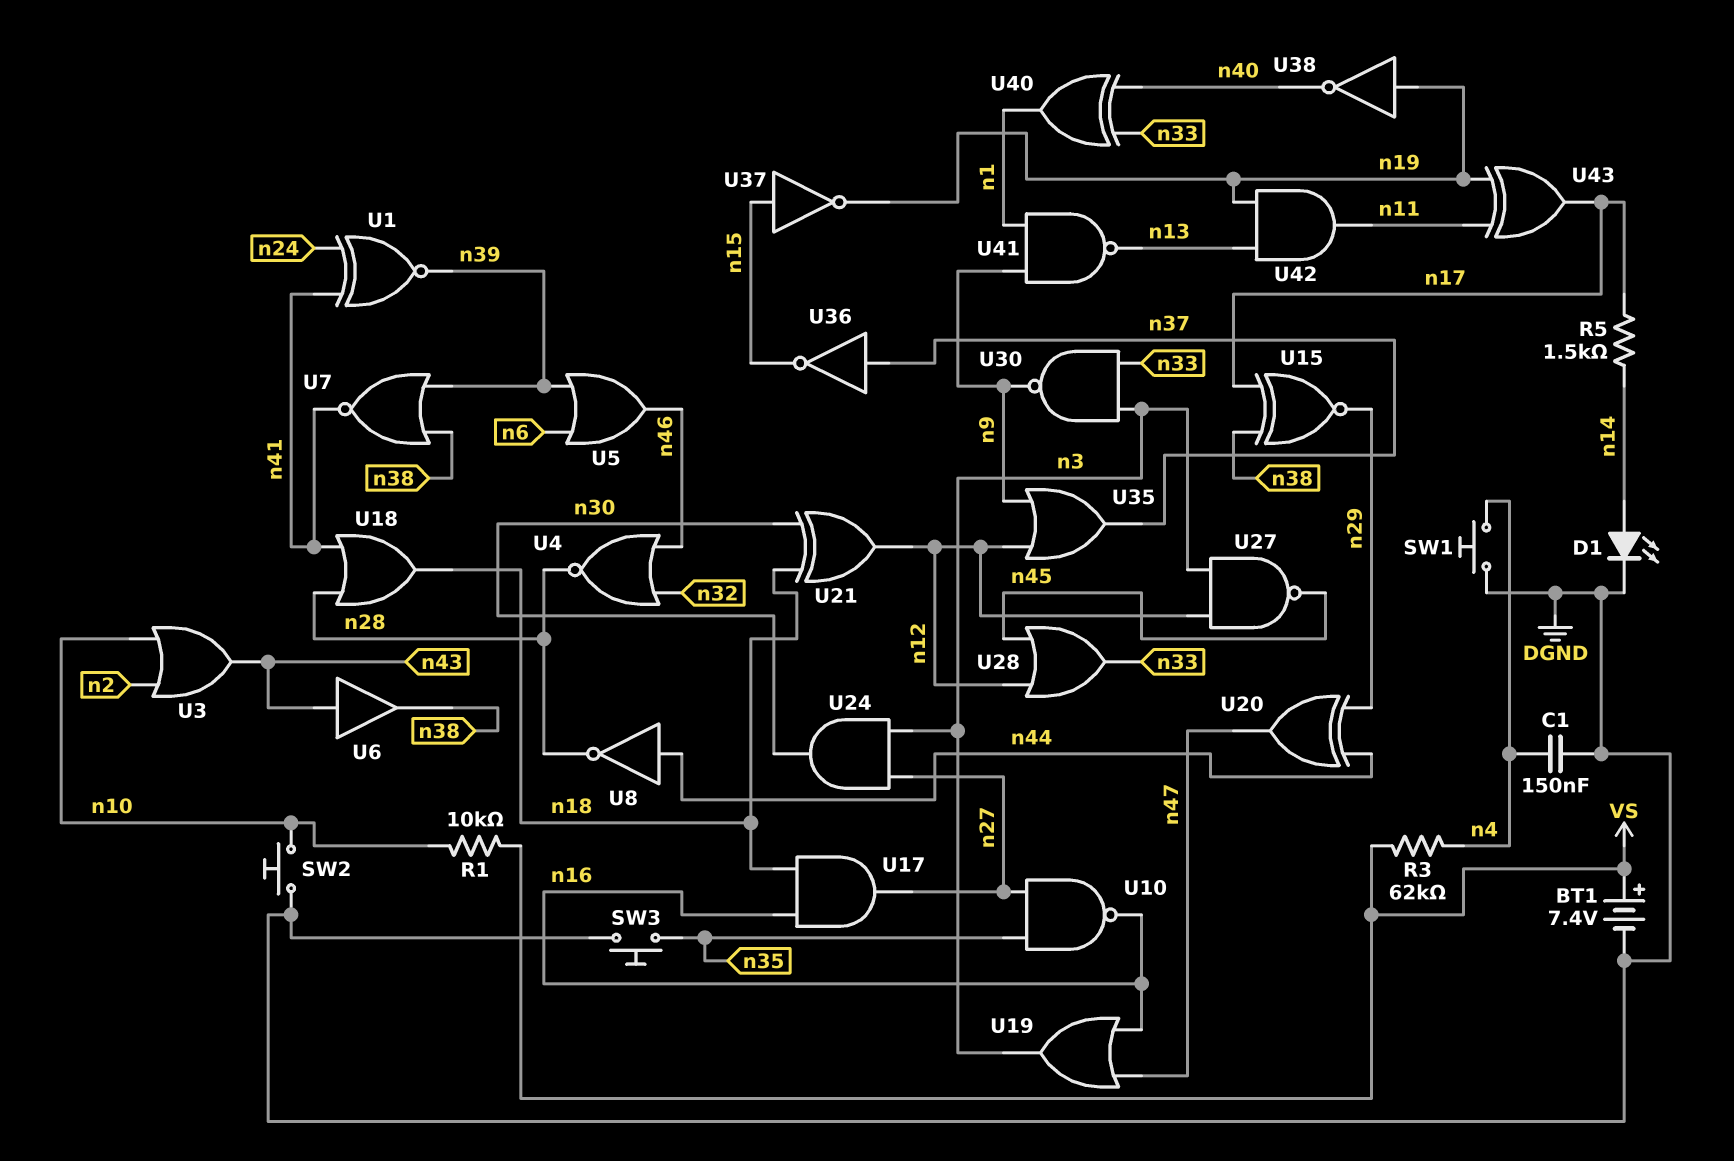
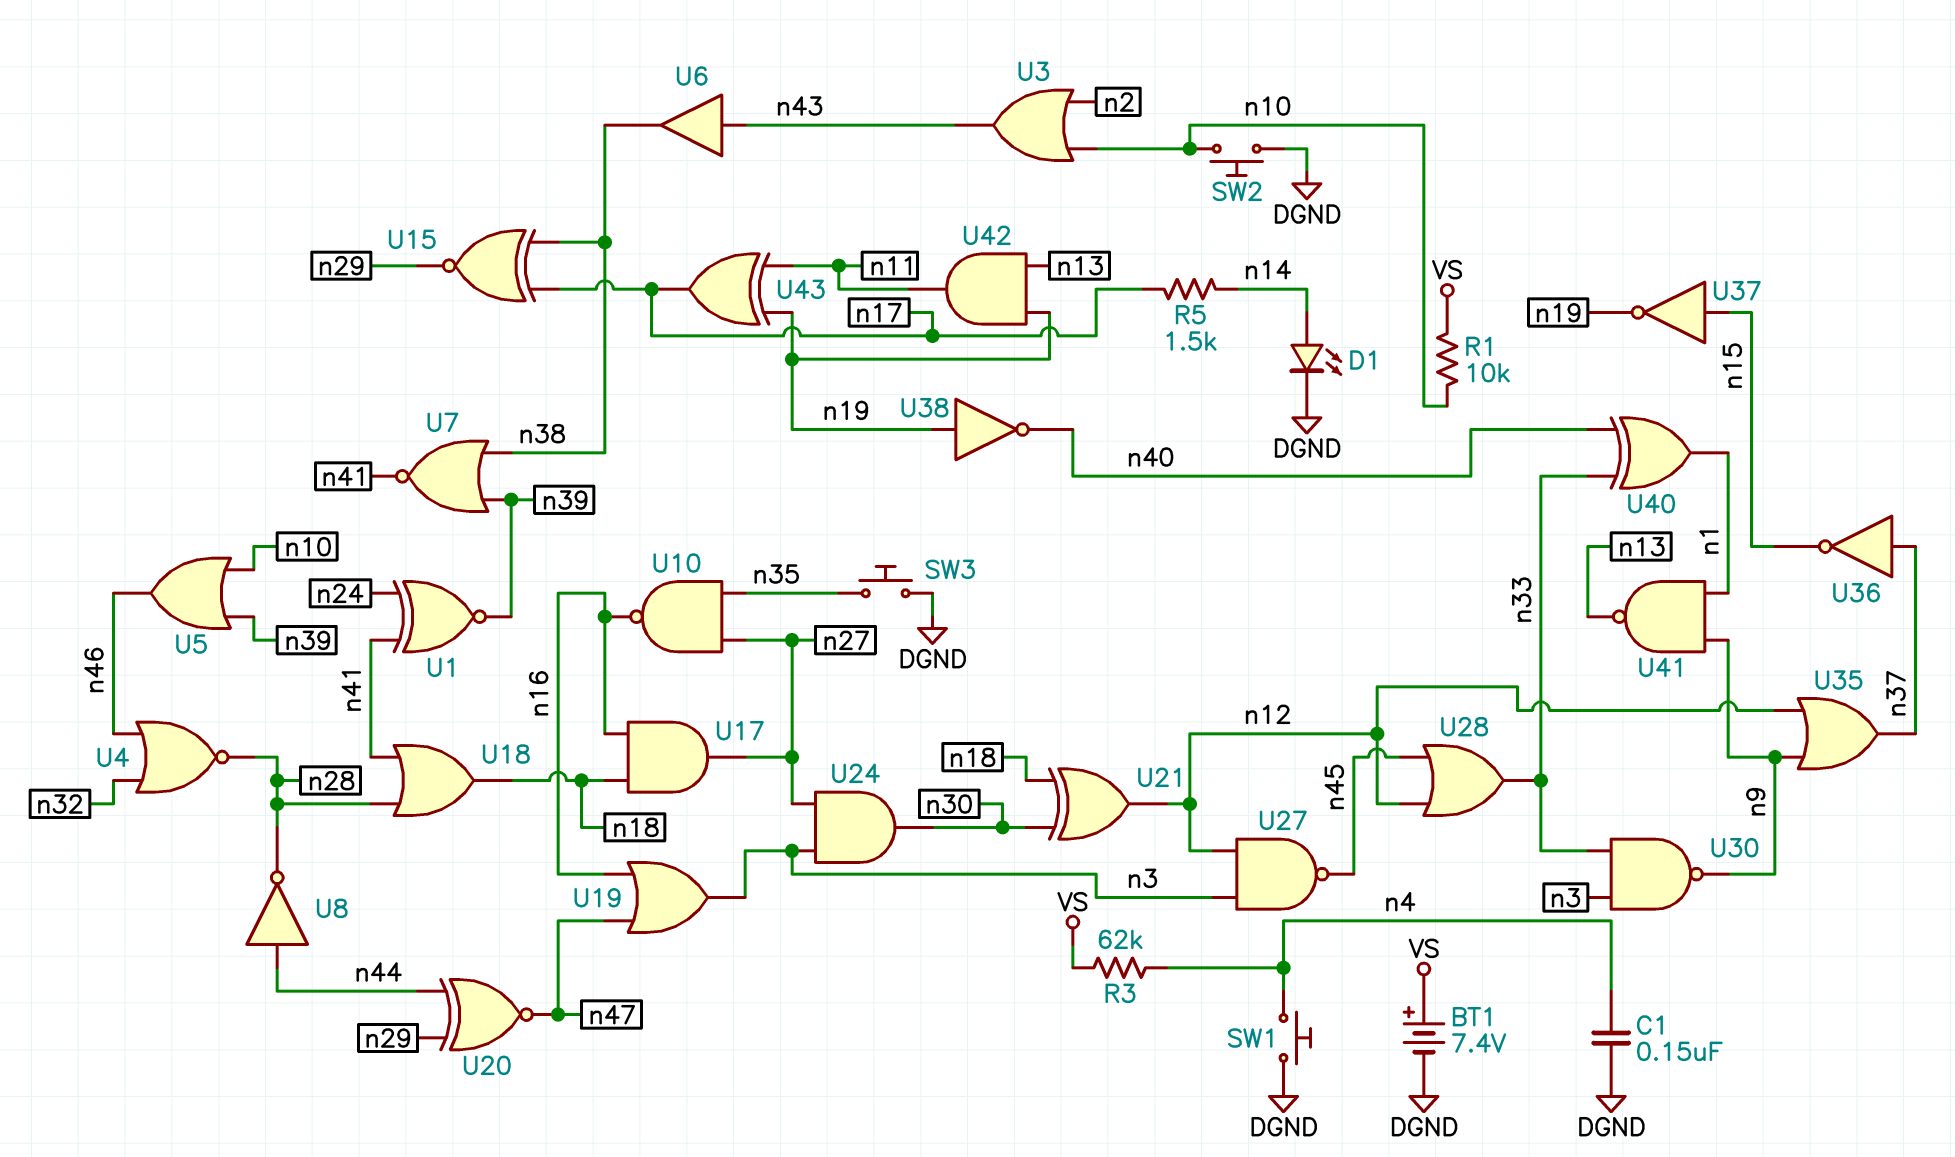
U5: OR (in n6, in n39, out n46) -> OR (in n10, in n39, out n46)
U20: XOR (in n29, in n44, out n47) -> XNOR (in n29, in n44, out n47)

